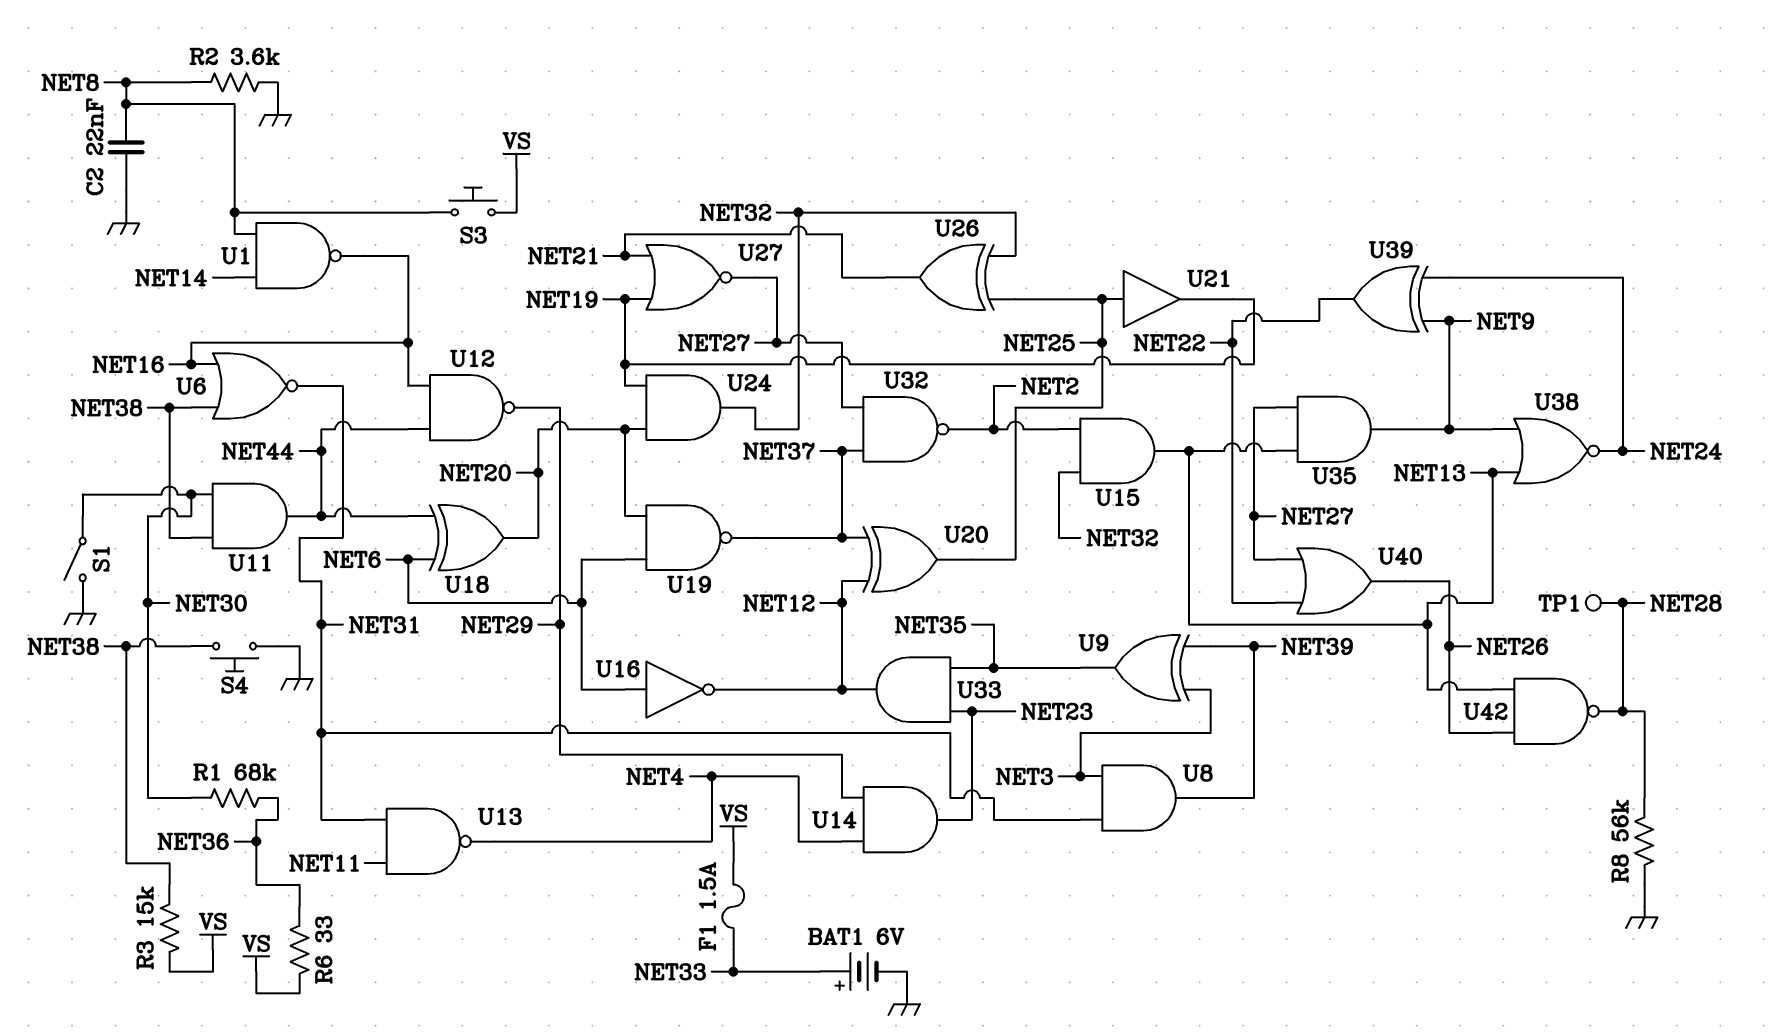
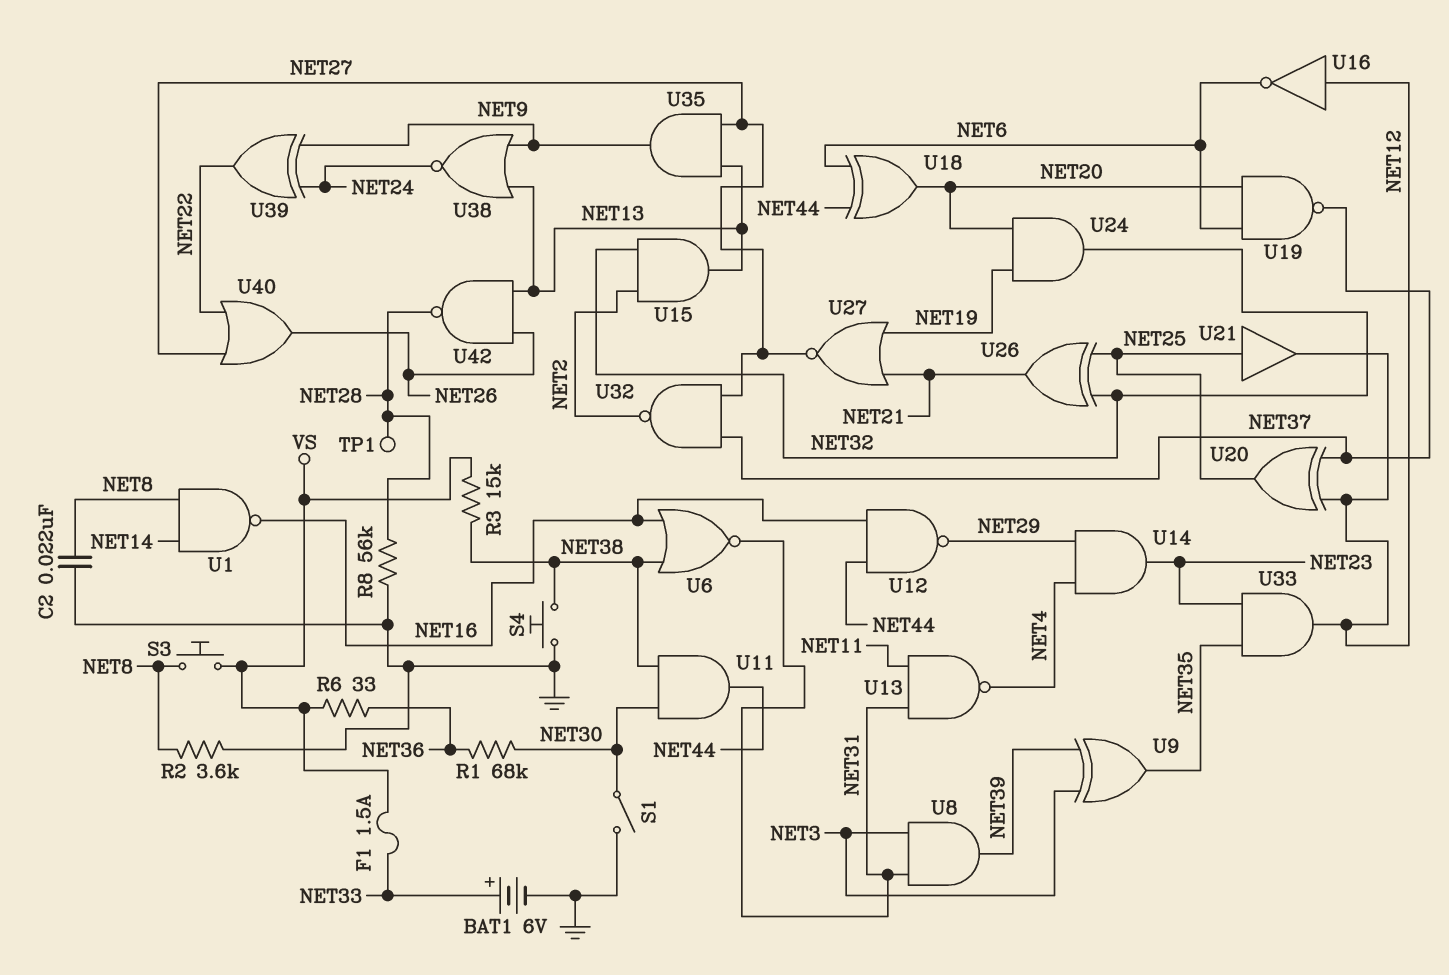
U16: NOT (in NET6, out NET12) -> NOT (in NET12, out NET6)
U21: buffer (in NET25, out NET19) -> buffer (in NET25, out NET12)

